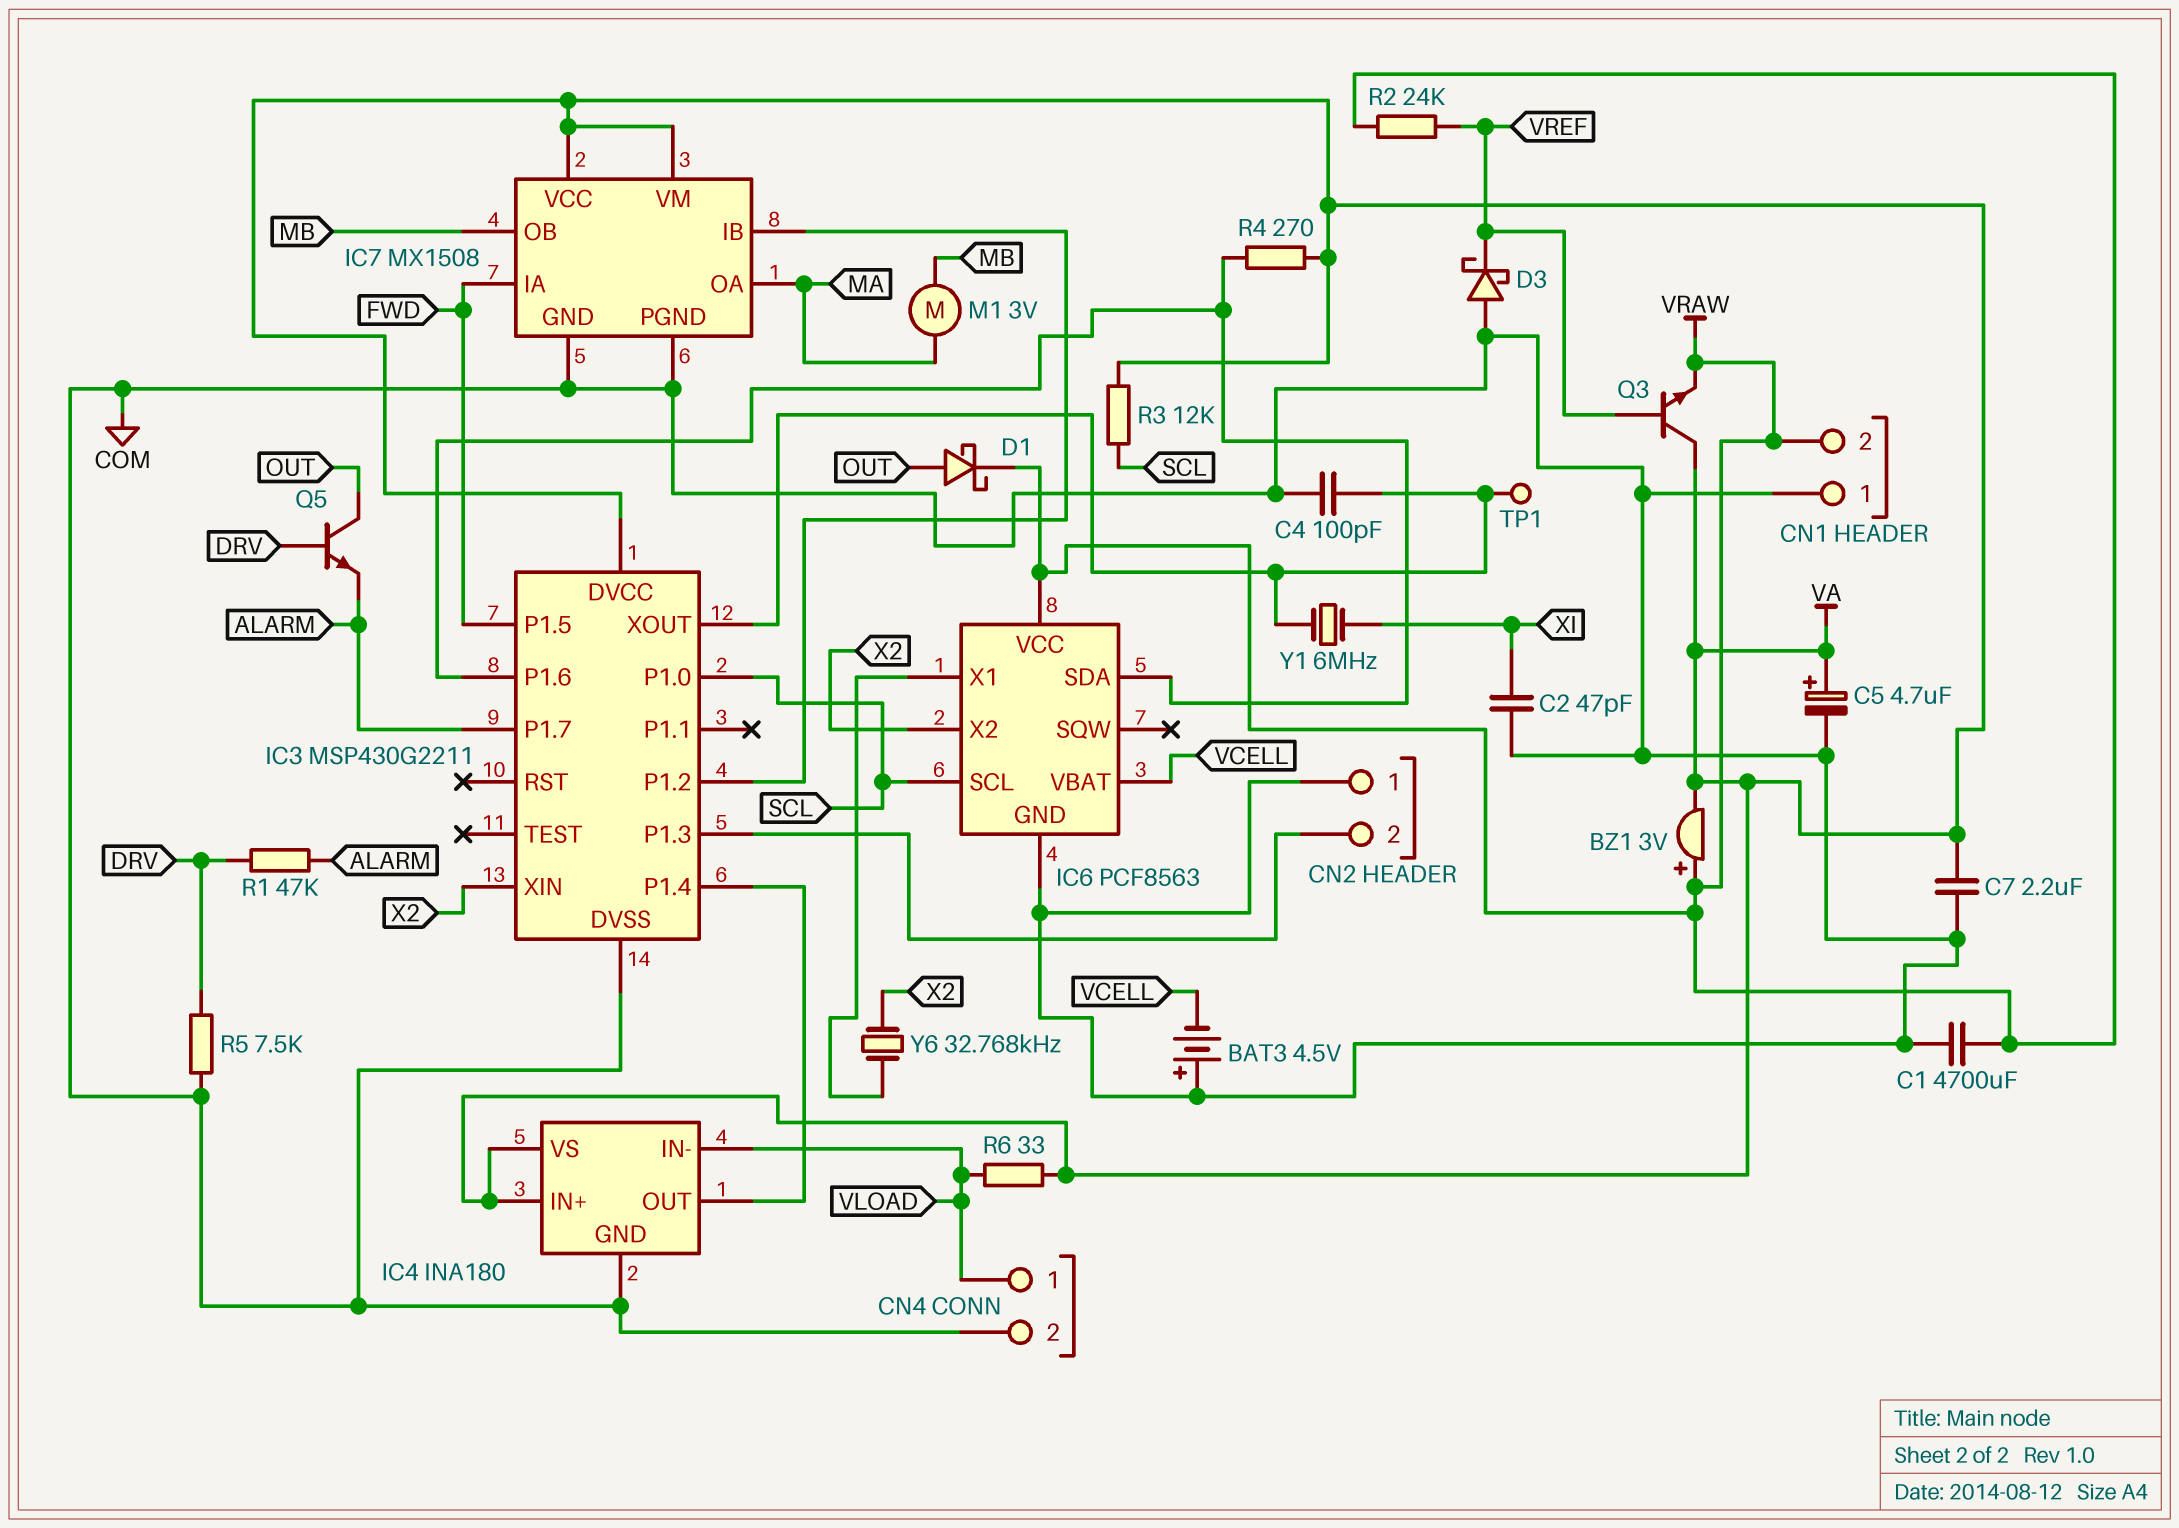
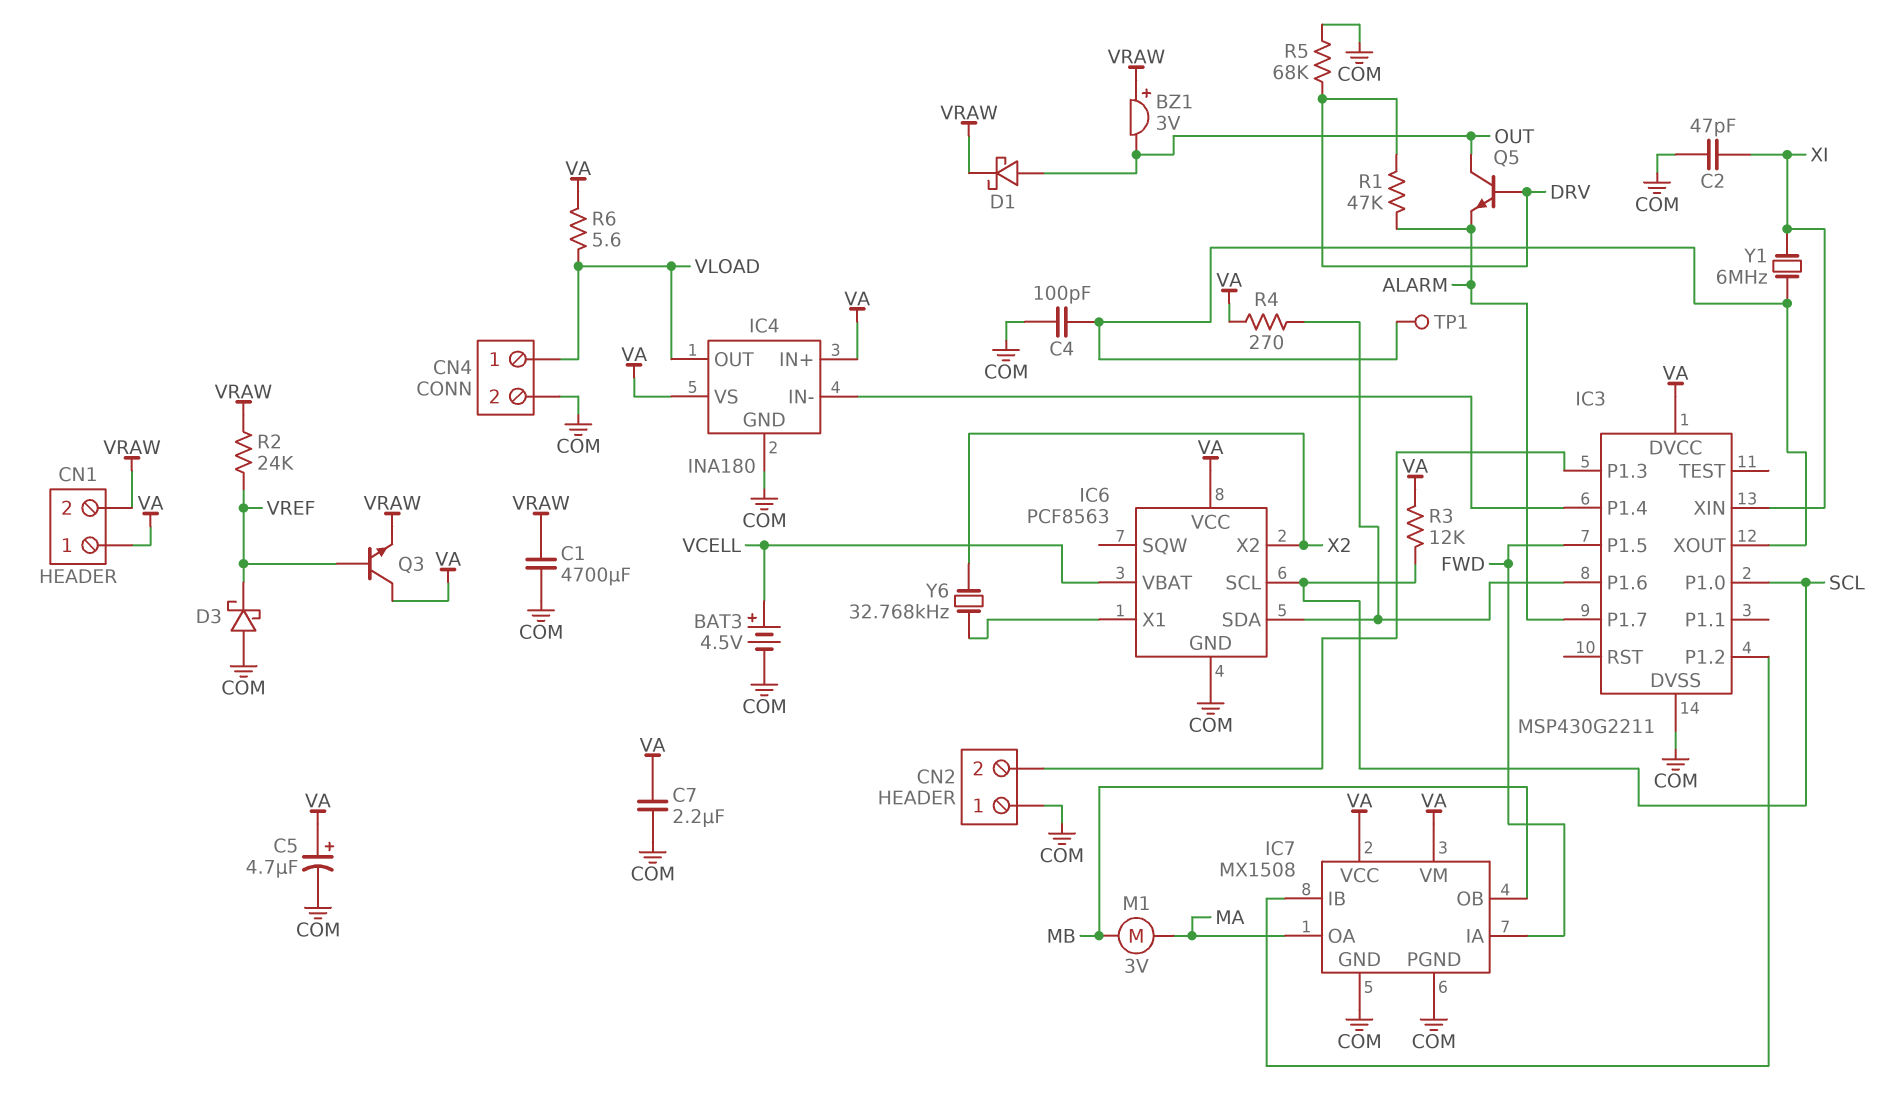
BAT3: 4.5V (plus COM, minus VCELL) -> 4.5V (plus VCELL, minus COM)
BZ1: buzzer 3V (plus VRAW, minus VA) -> buzzer 3V (plus VRAW, minus OUT)
CN1 pin 1: COM -> VA
IC3 pin XIN: X2 -> XI
IC4 pin IN-: VLOAD -> IC3/P1.4
IC4 pin OUT: IC3/P1.4 -> VLOAD
IC6 pin VCC: VRAW -> VA
R5: 7.5k (COM, DRV) -> 68k (COM, DRV)
R6: 33 (VA, VLOAD) -> 5.6 (VA, VLOAD)

